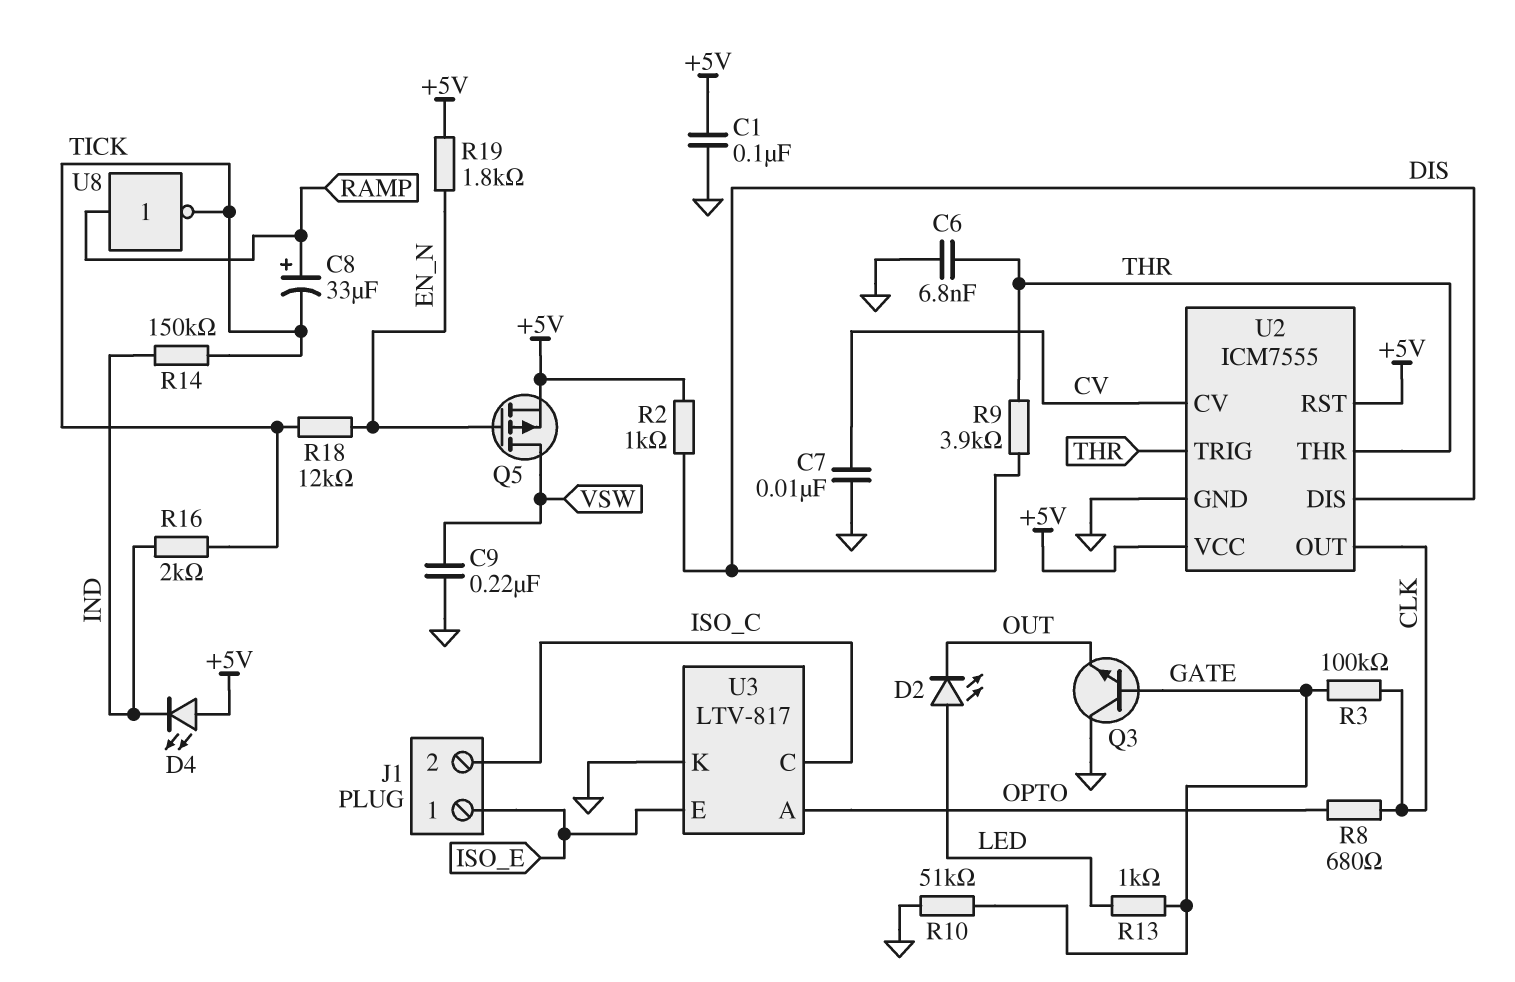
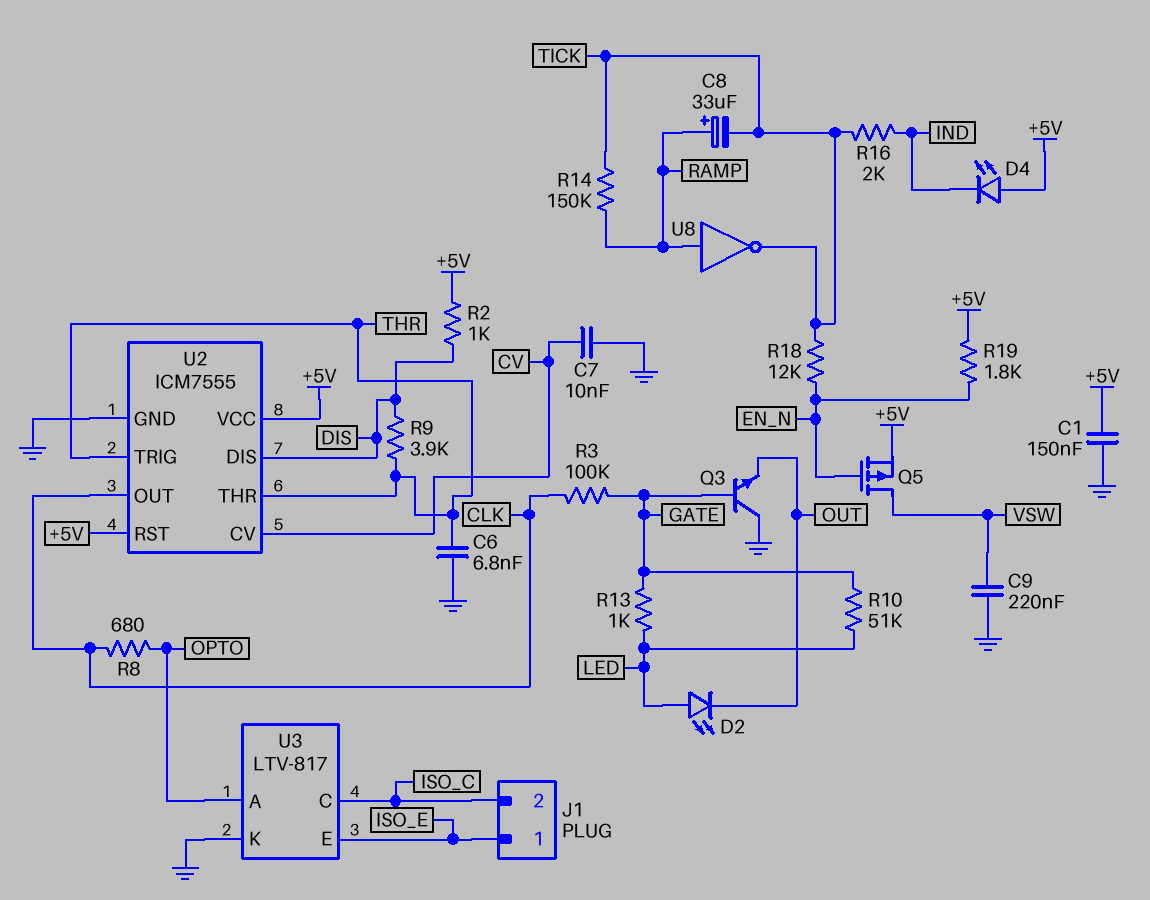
C1: 100nF (+5V, GND) -> 150nF (+5V, GND)
R10: 51k (GATE, GND) -> 51k (GATE, LED)
R14: 150k (IND, TICK) -> 150k (RAMP, TICK)

